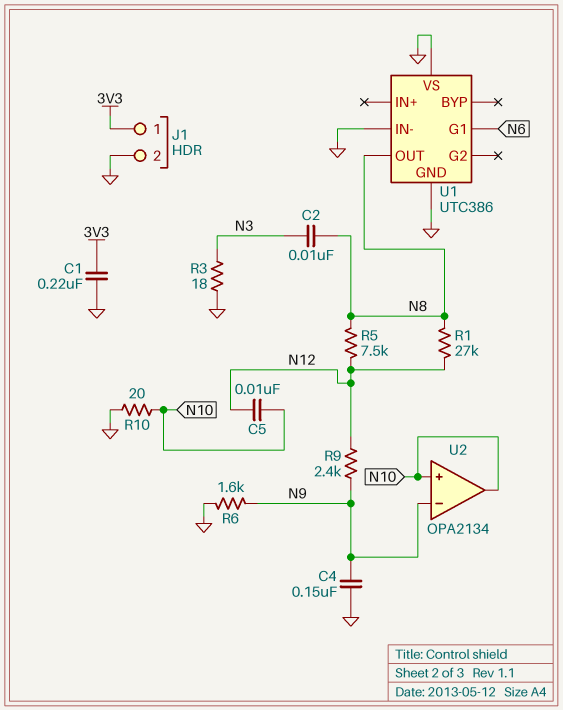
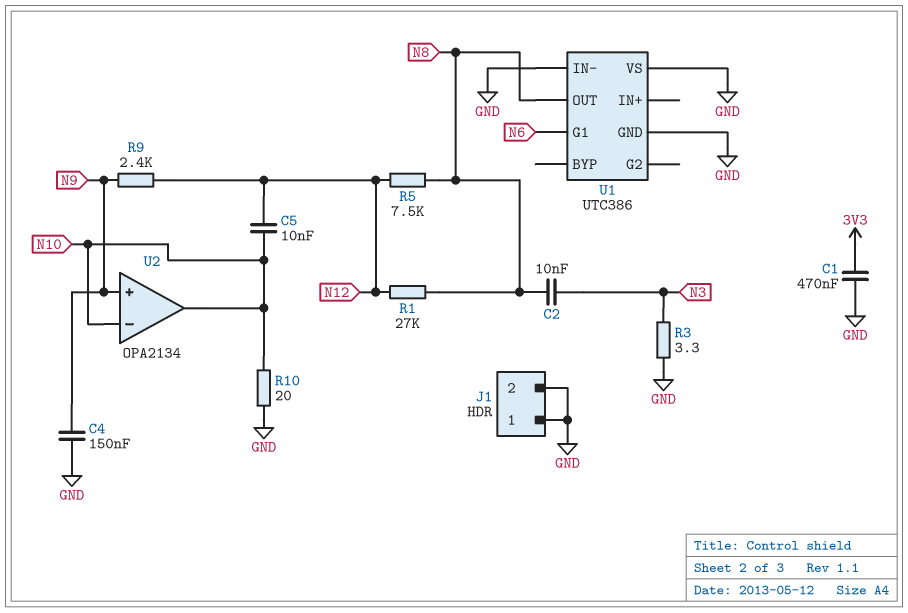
C1: 220nF (3V3, GND) -> 470nF (3V3, GND)
J1 pin 1: 3V3 -> GND
R3: 18 (GND, N3) -> 3.3 (GND, N3)
R6: 1.6k (GND, N9) -> none
U2 pin in+: N10 -> N9
U2 pin in-: N9 -> N10

